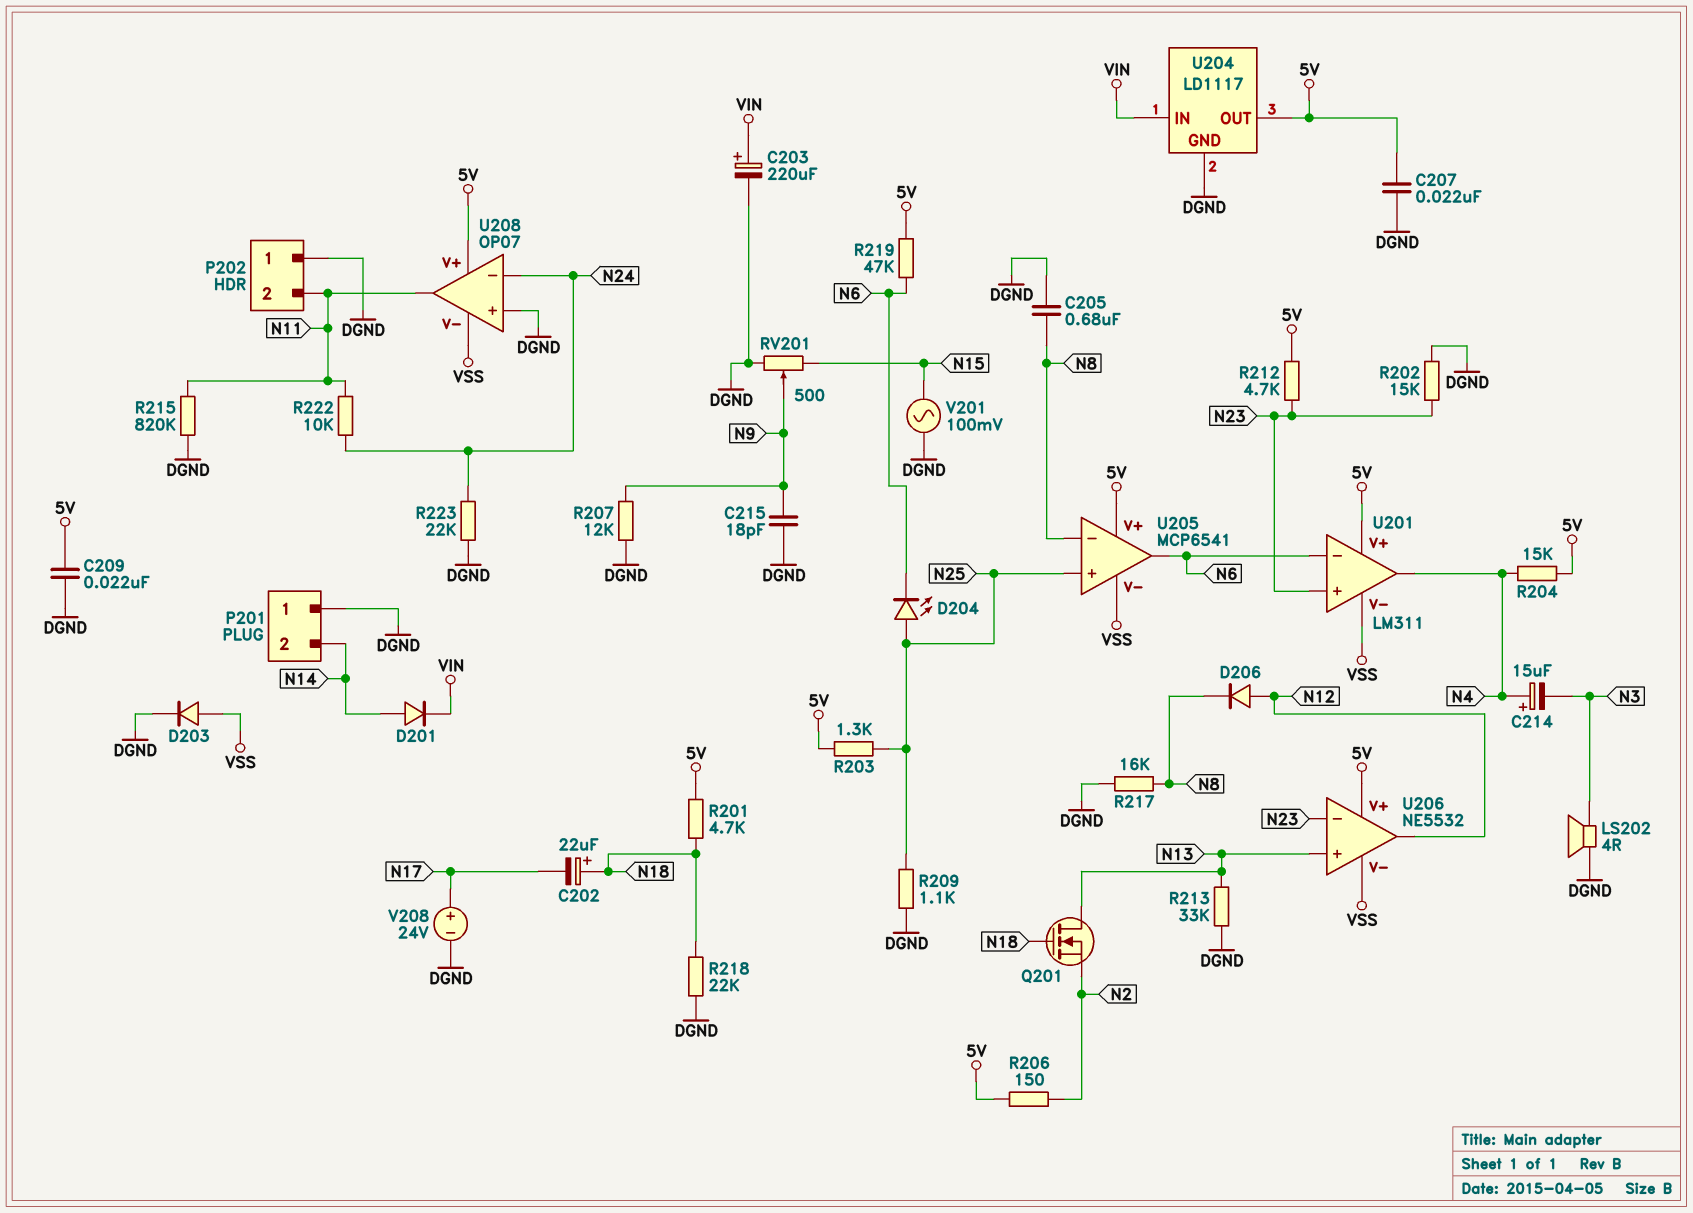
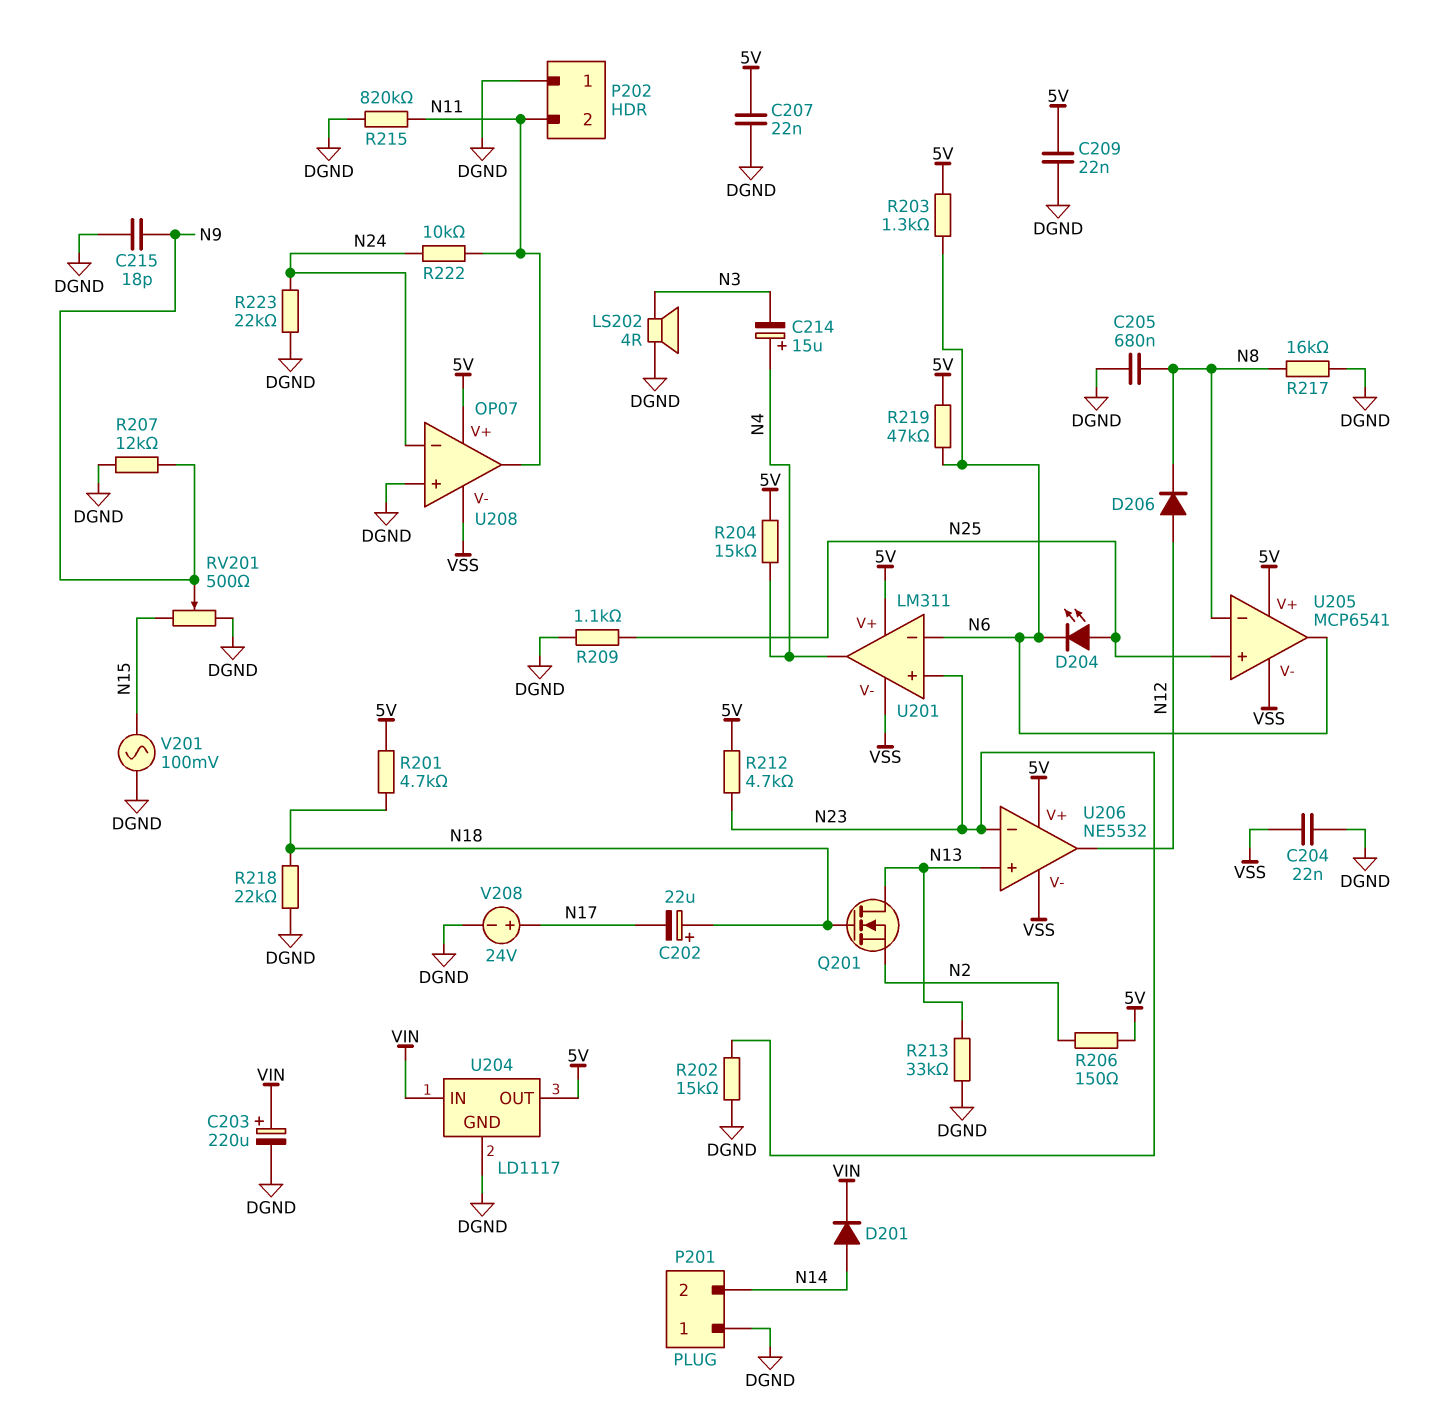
C204: none -> 22nF (DGND, VSS)
D203: diode (A VSS, K DGND) -> none
R203: 1.3k (5V, N25) -> 1.3k (5V, N6)

